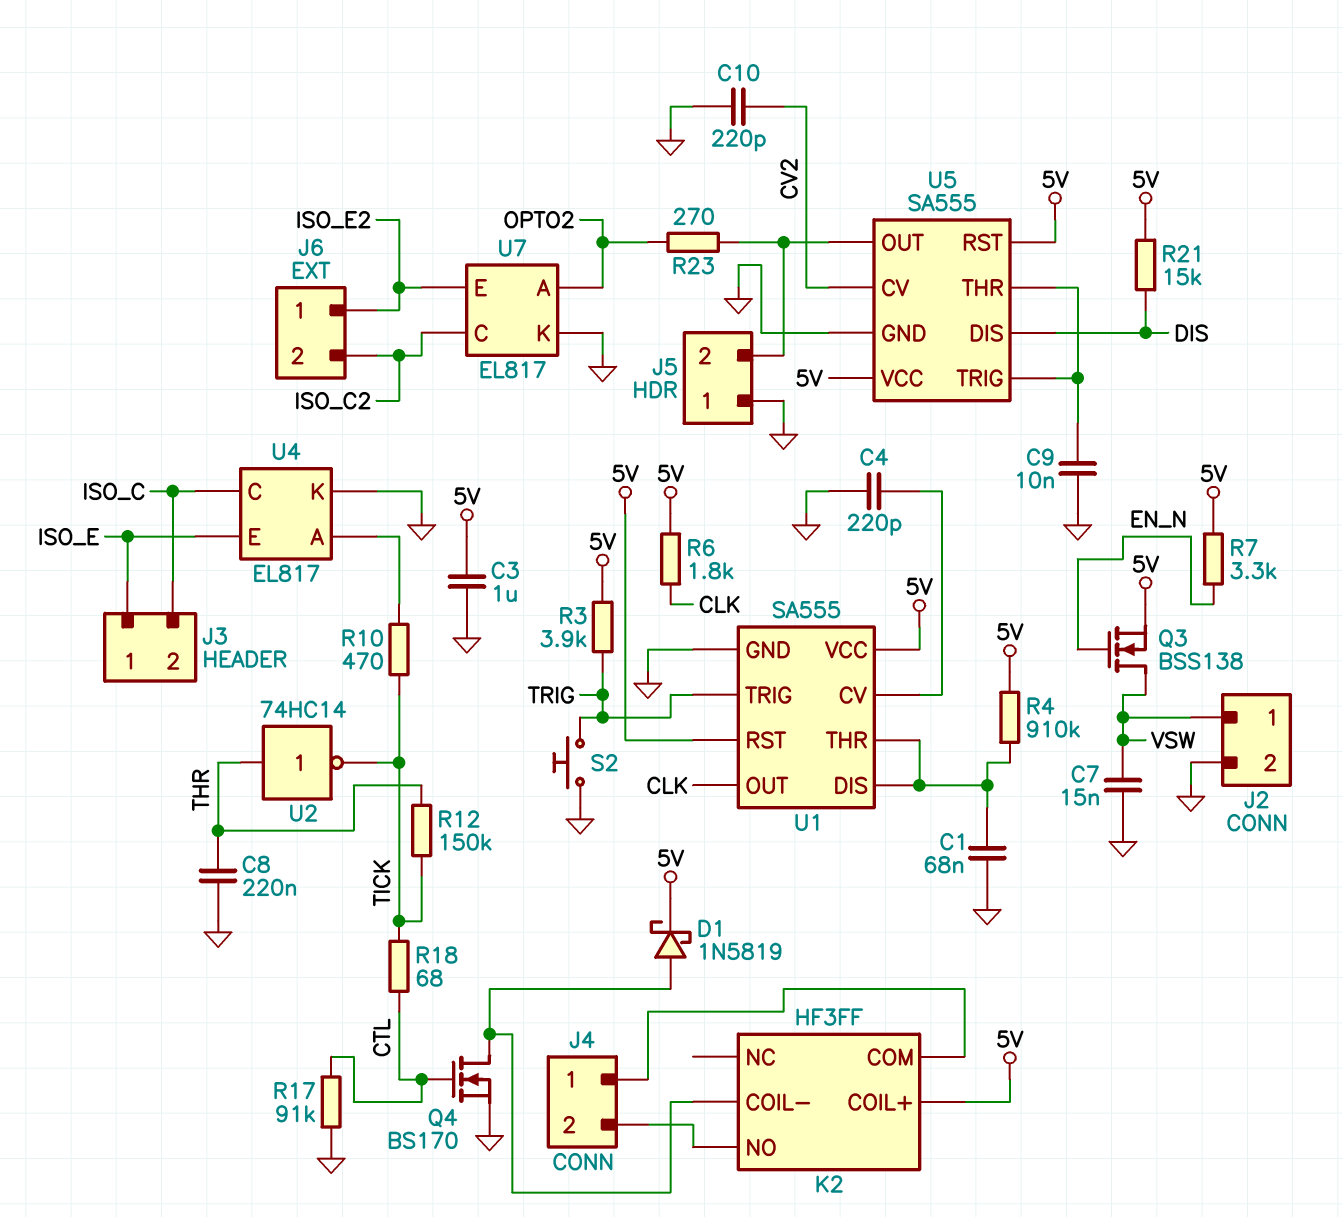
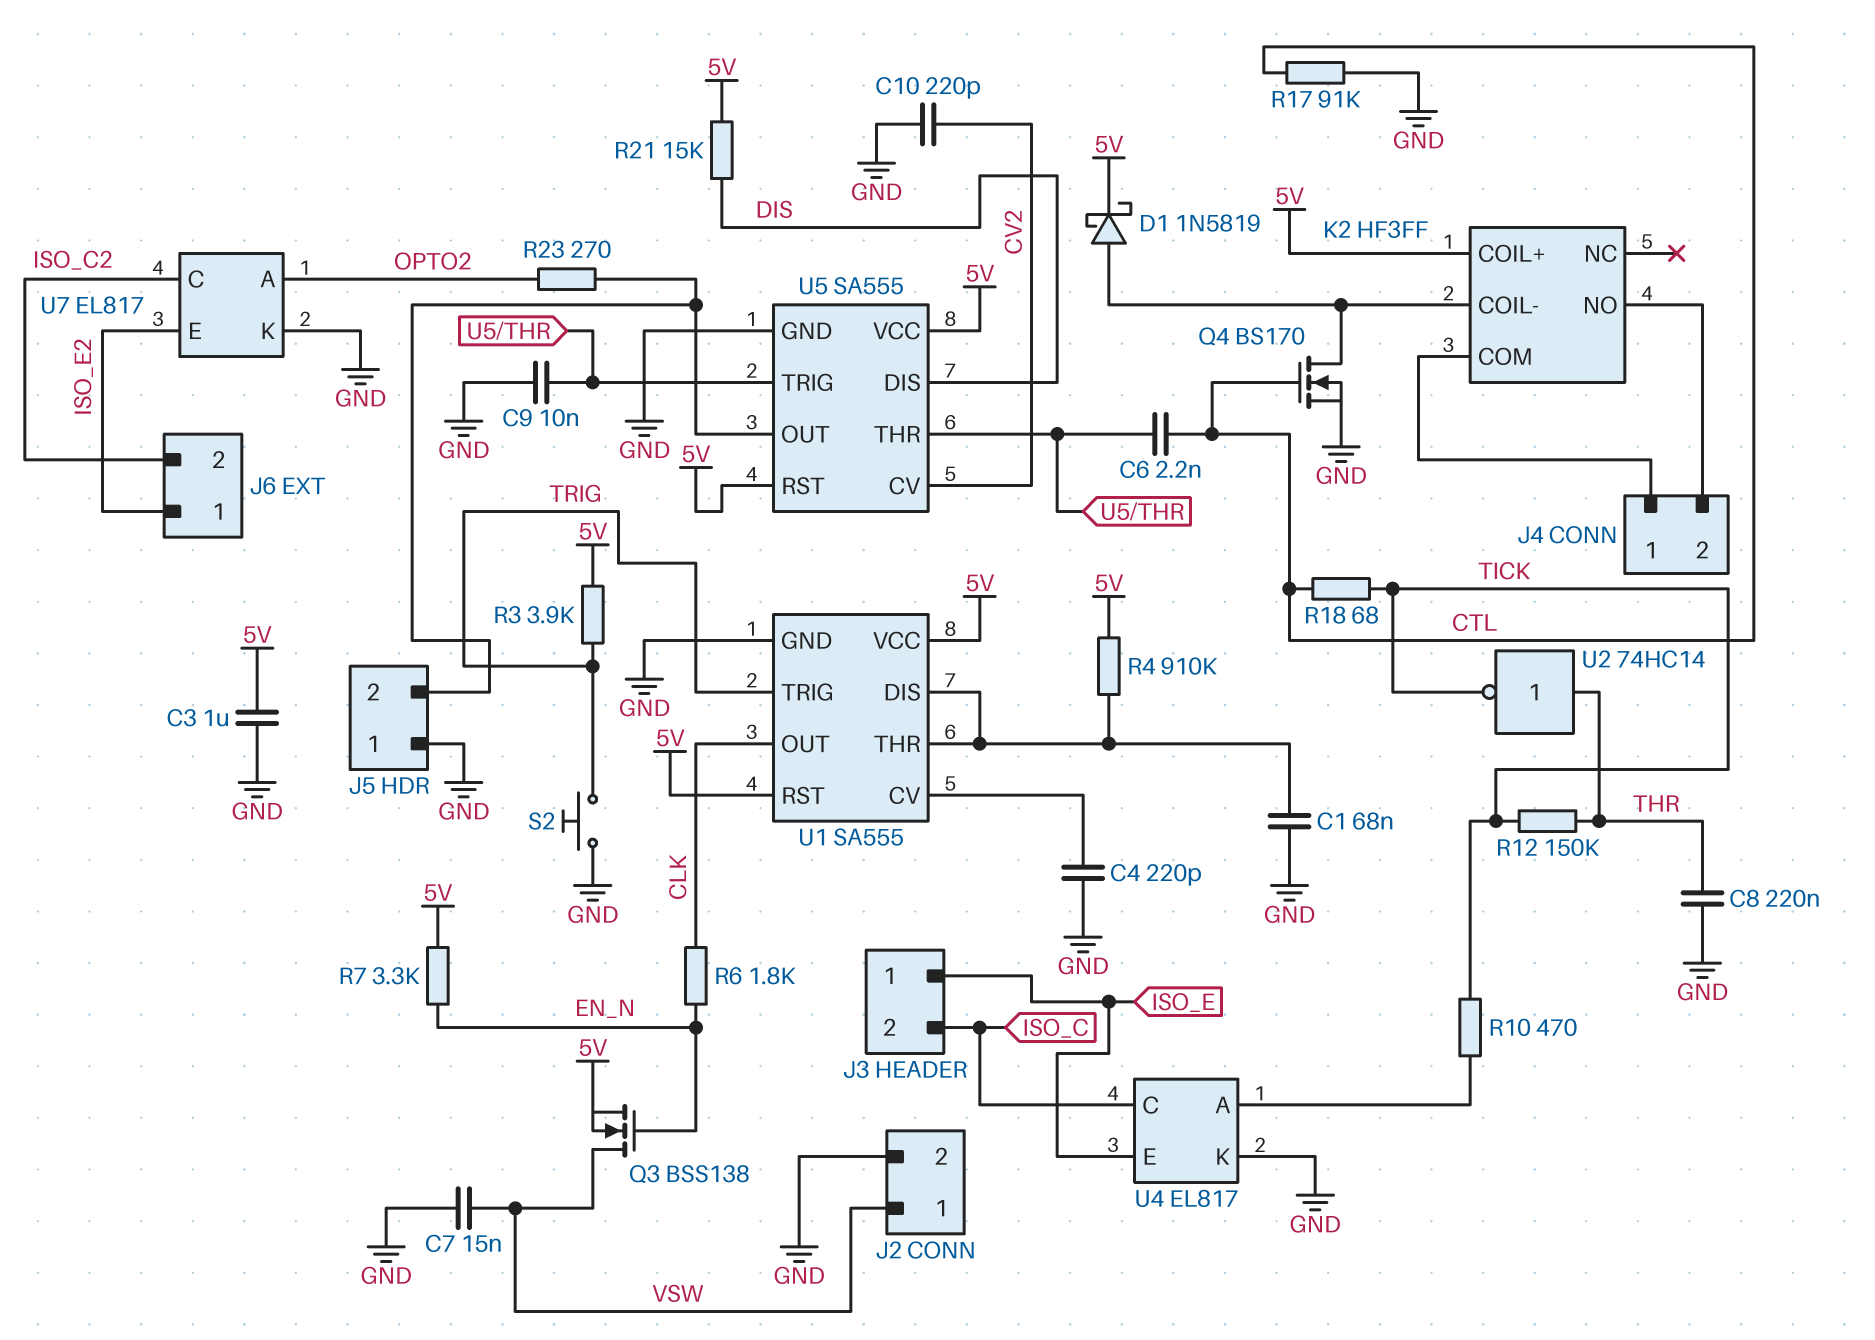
C6: none -> 2.2nF (CTL, U5/THR)
R6: 1.8k (5V, CLK) -> 1.8k (CLK, EN_N)

